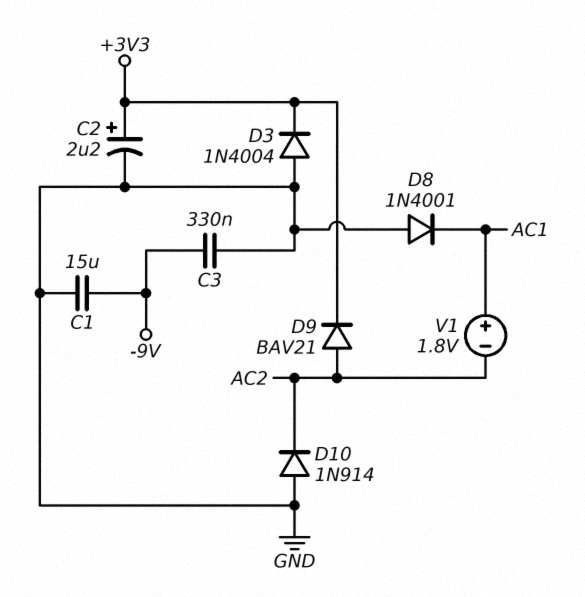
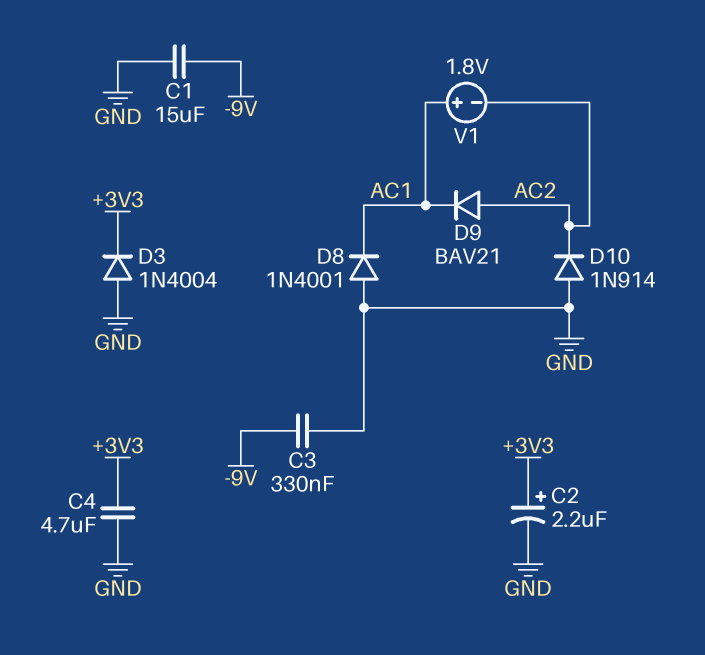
C4: none -> 4.7uF (+3V3, GND)
D9: diode BAV21 (A AC2, K +3V3) -> diode BAV21 (A AC2, K AC1)

